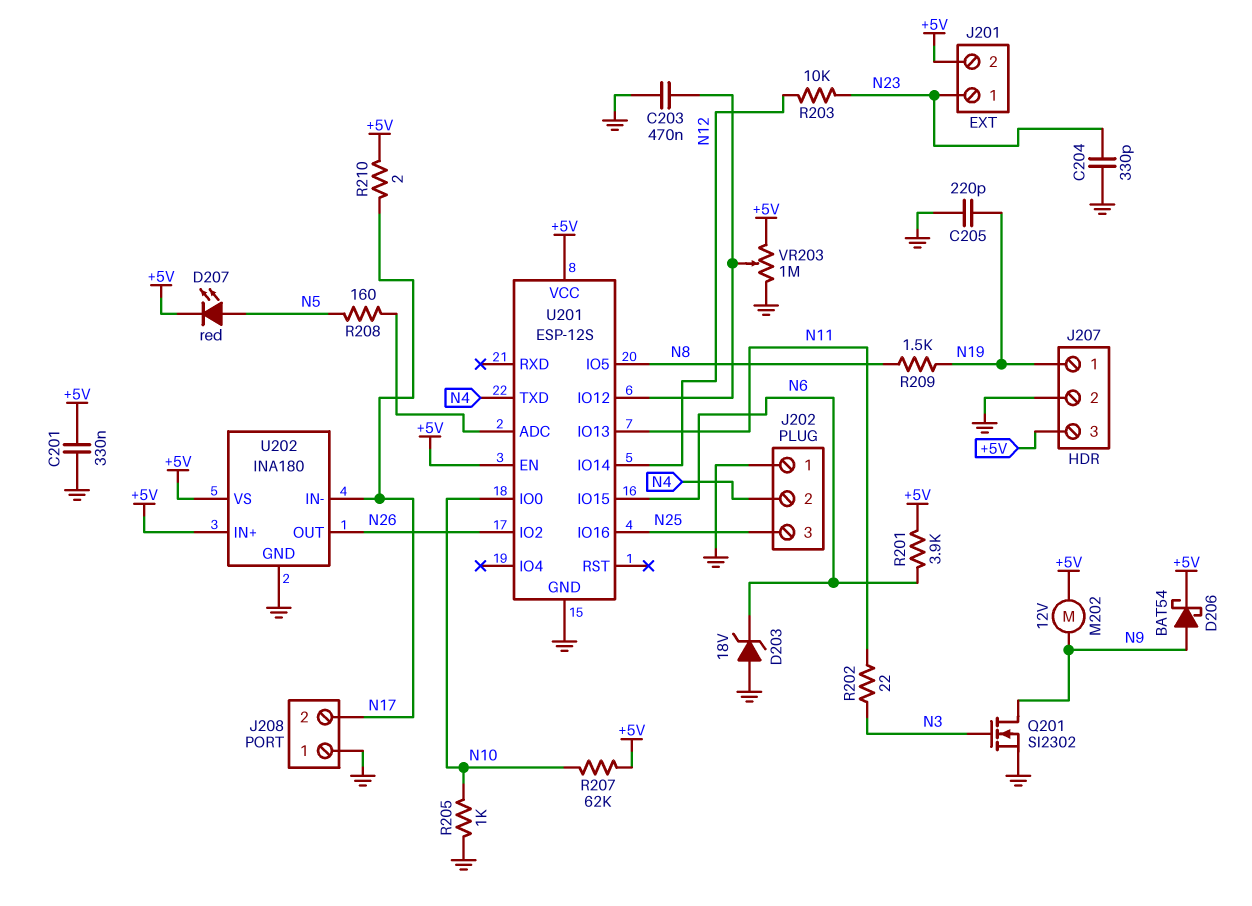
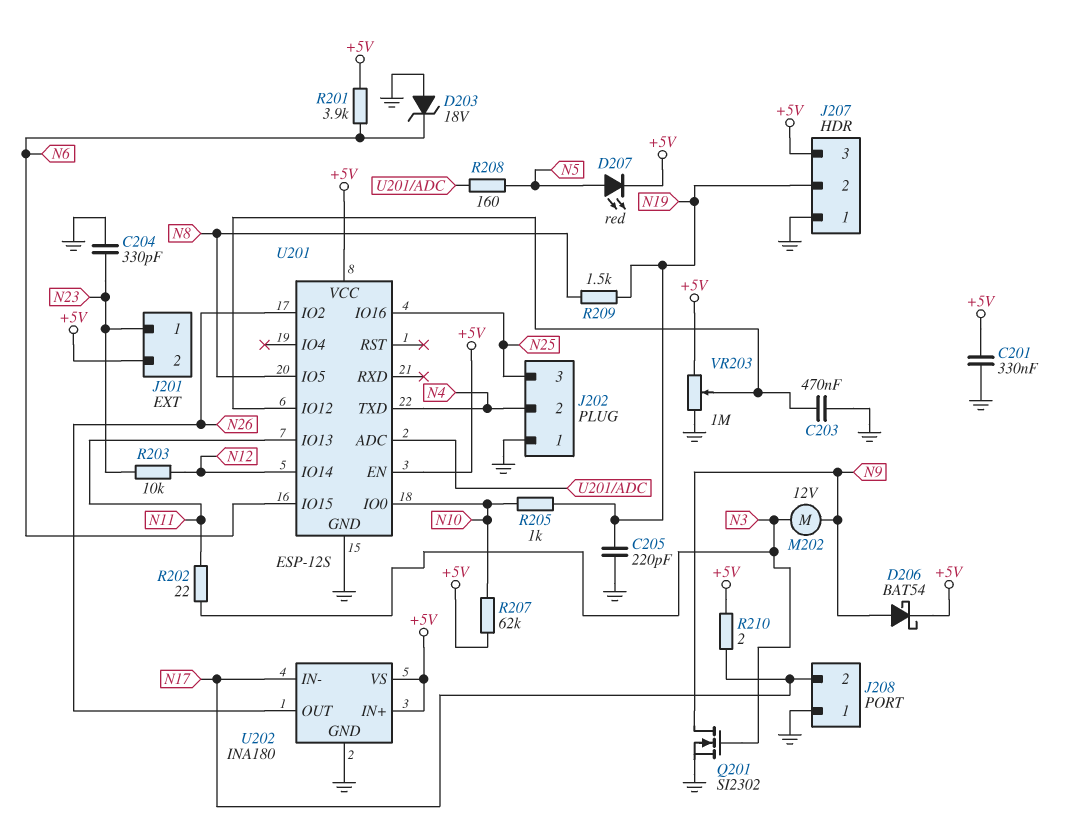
J207 pin 1: N19 -> GND
J207 pin 2: GND -> N19
M202: motor 12V (+5V, N9) -> motor 12V (N3, N9)
R205: 1k (GND, N10) -> 1k (N10, N19)

